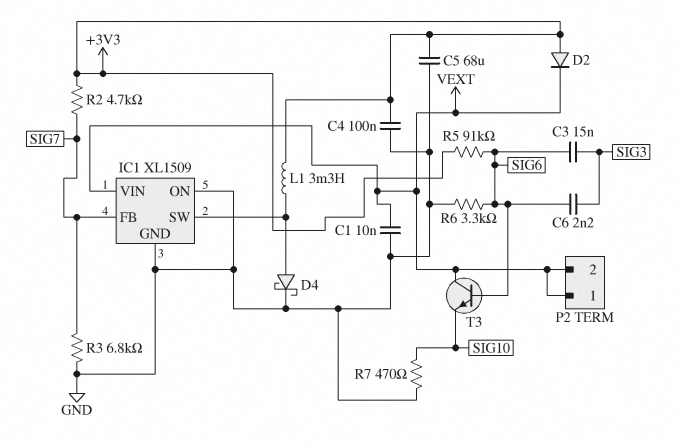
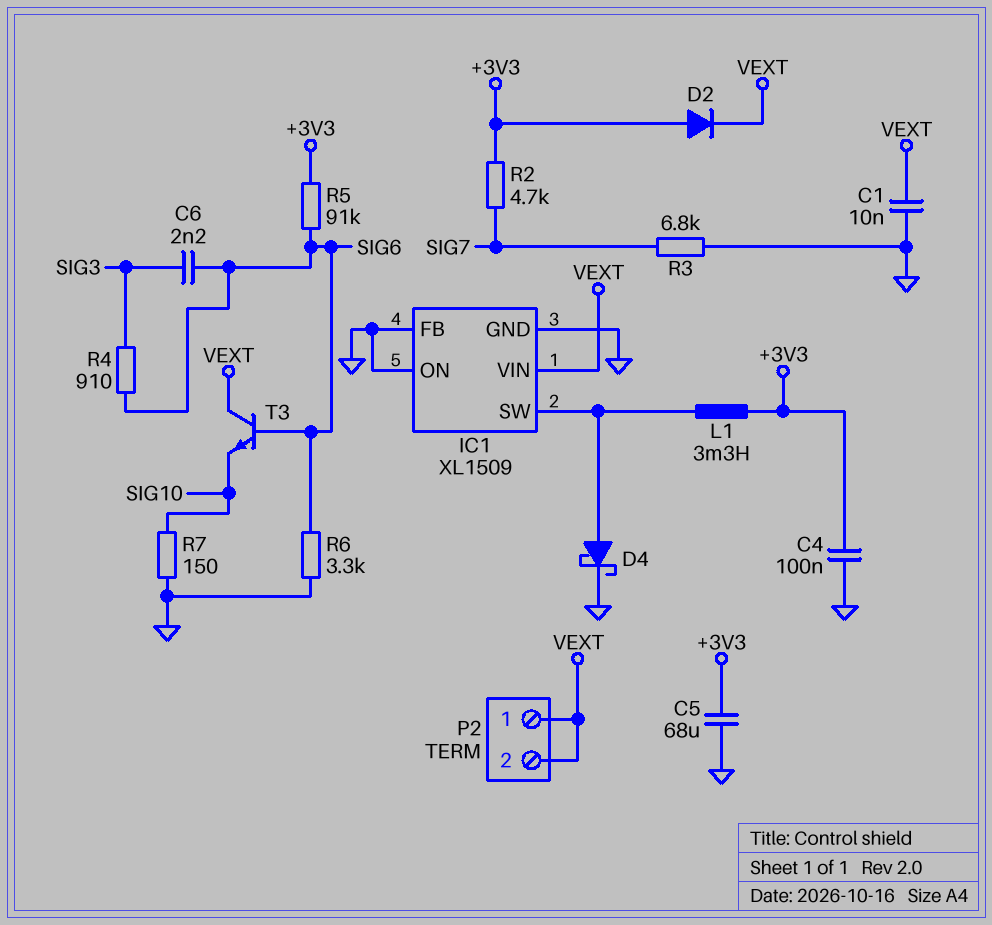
C3: 15nF (SIG3, SIG6) -> none
IC1 pin FB: SIG7 -> GND
R4: none -> 910 (SIG3, SIG6)
R7: 470 (GND, SIG10) -> 150 (GND, SIG10)

